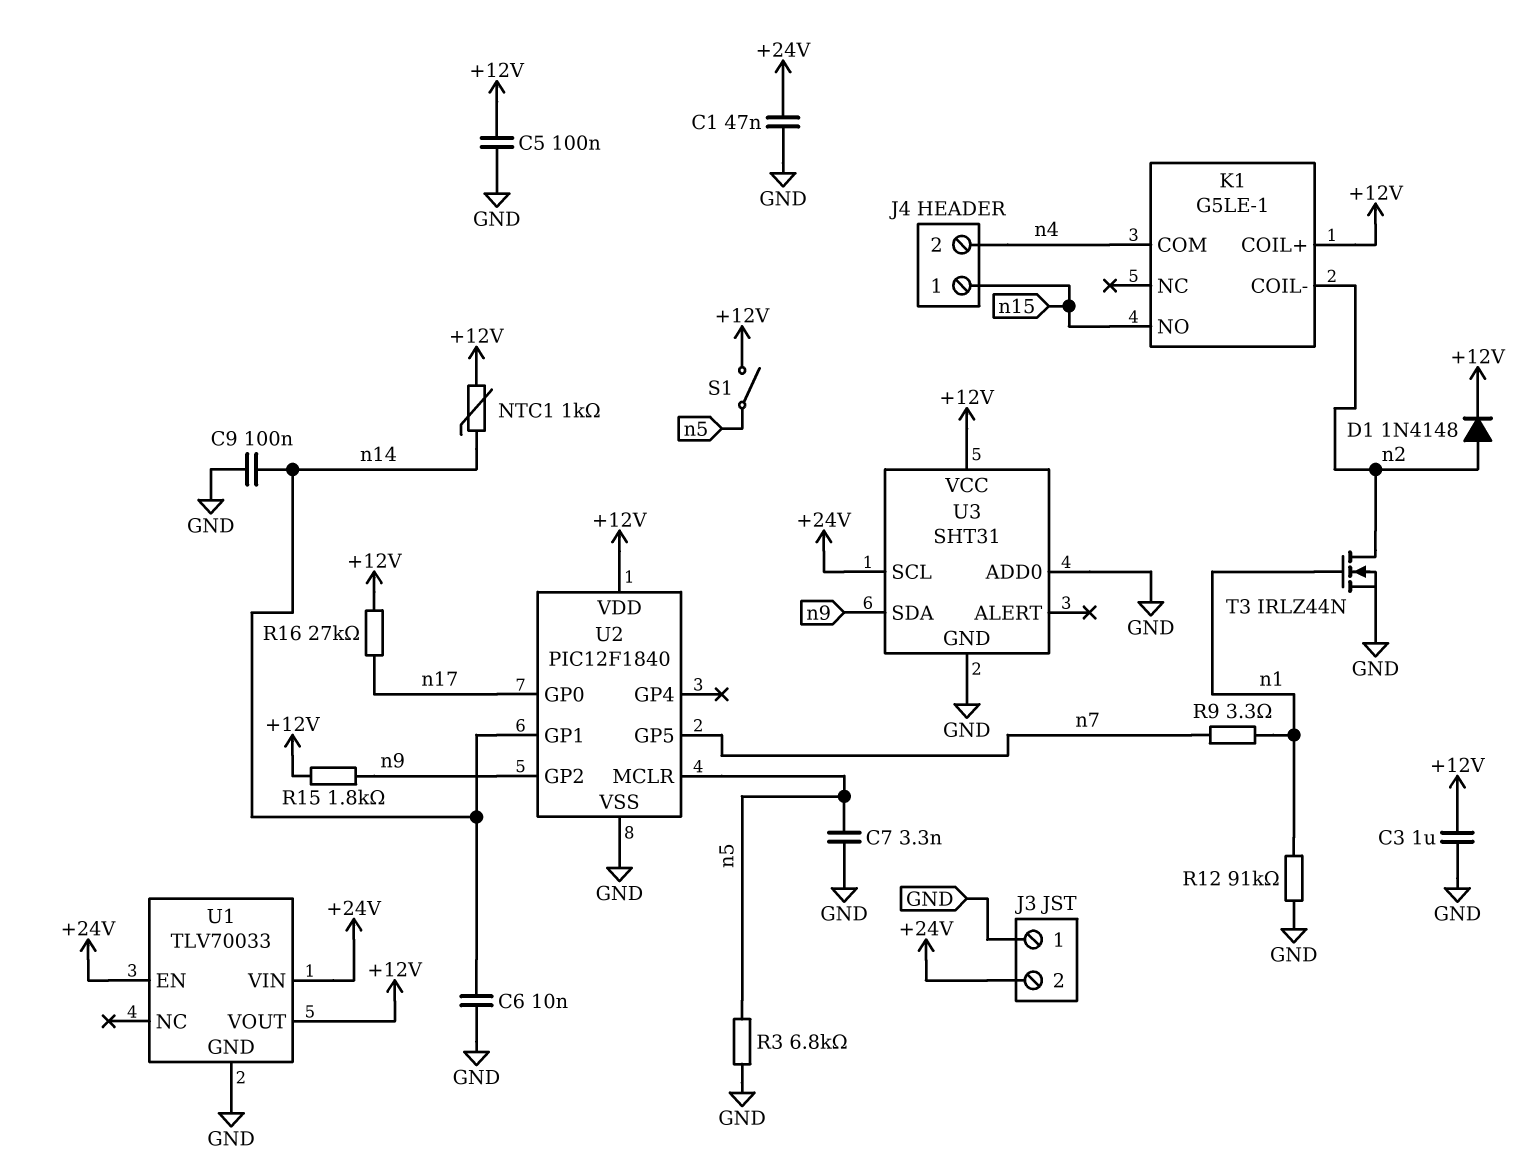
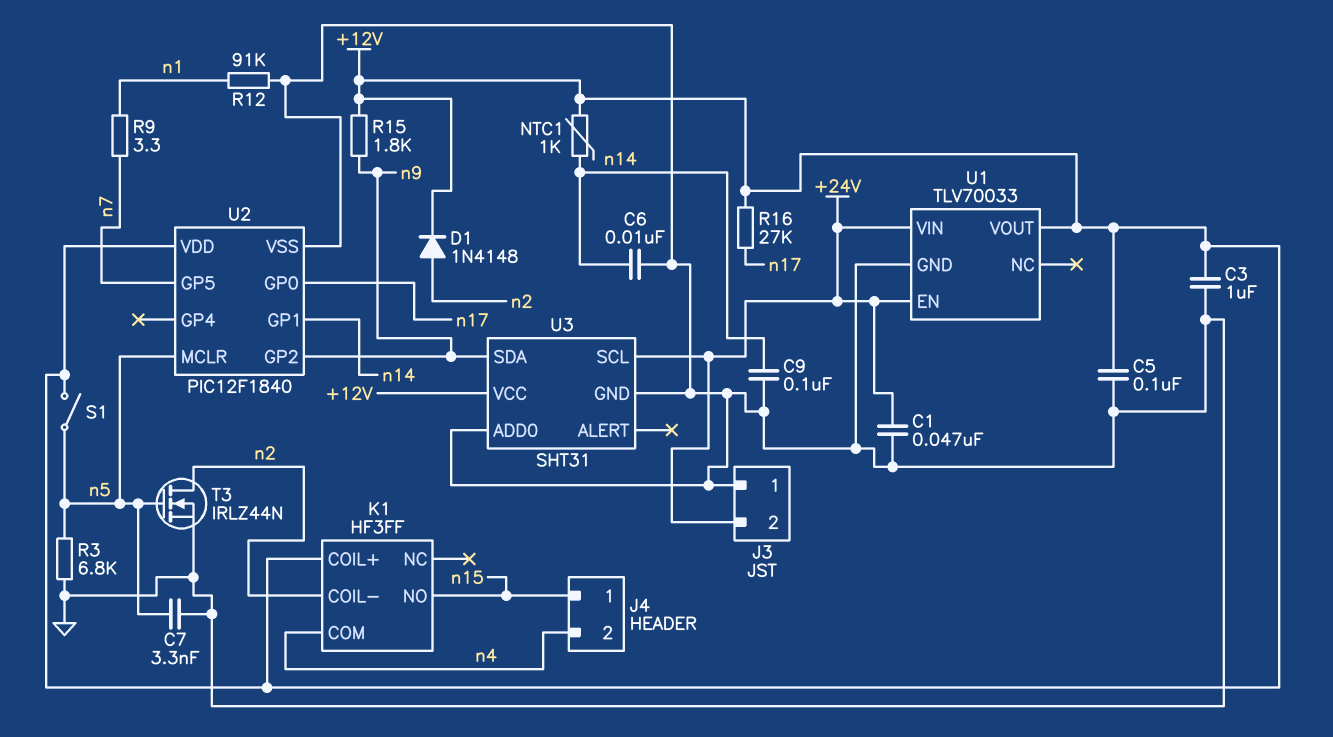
K1: G5LE-1 -> HF3FF
T3: NMOS IRLZ44N (G n1, D n2, S GND) -> NMOS IRLZ44N (G n5, D n2, S GND)

